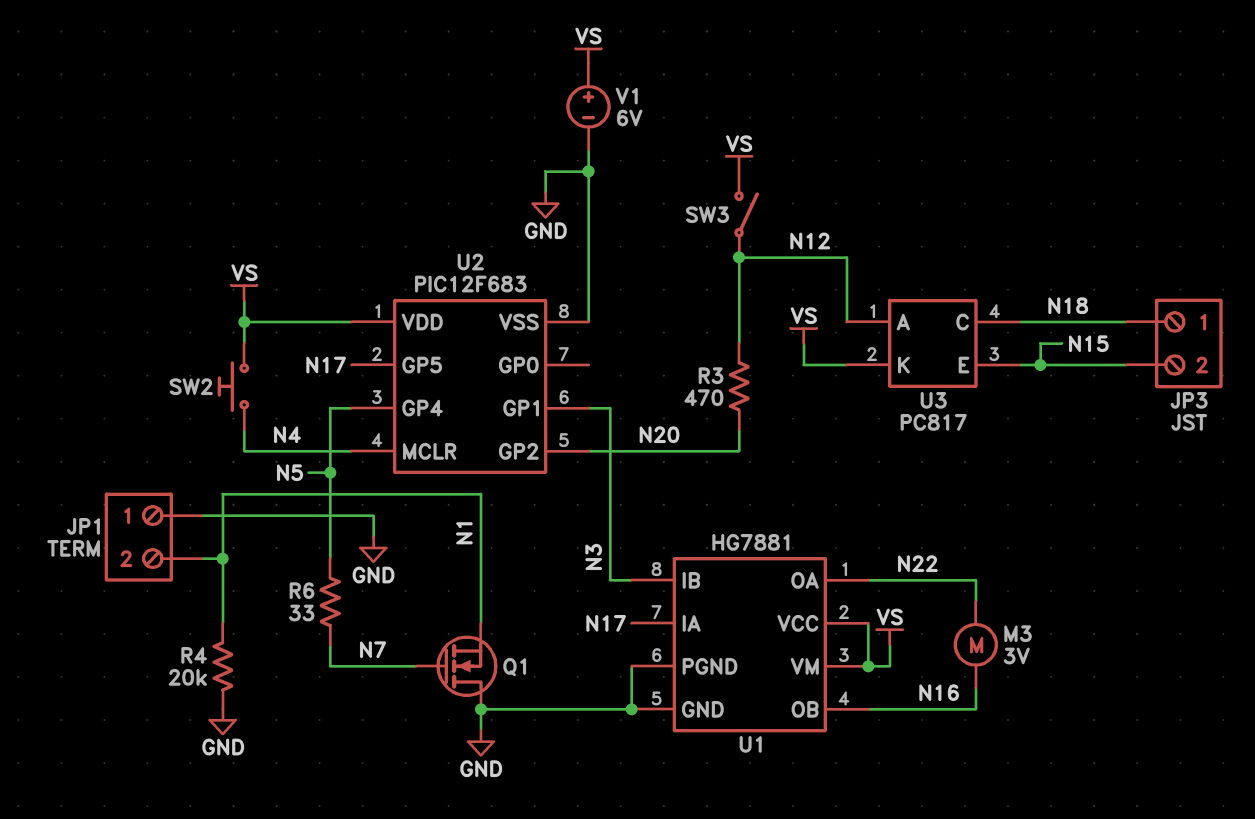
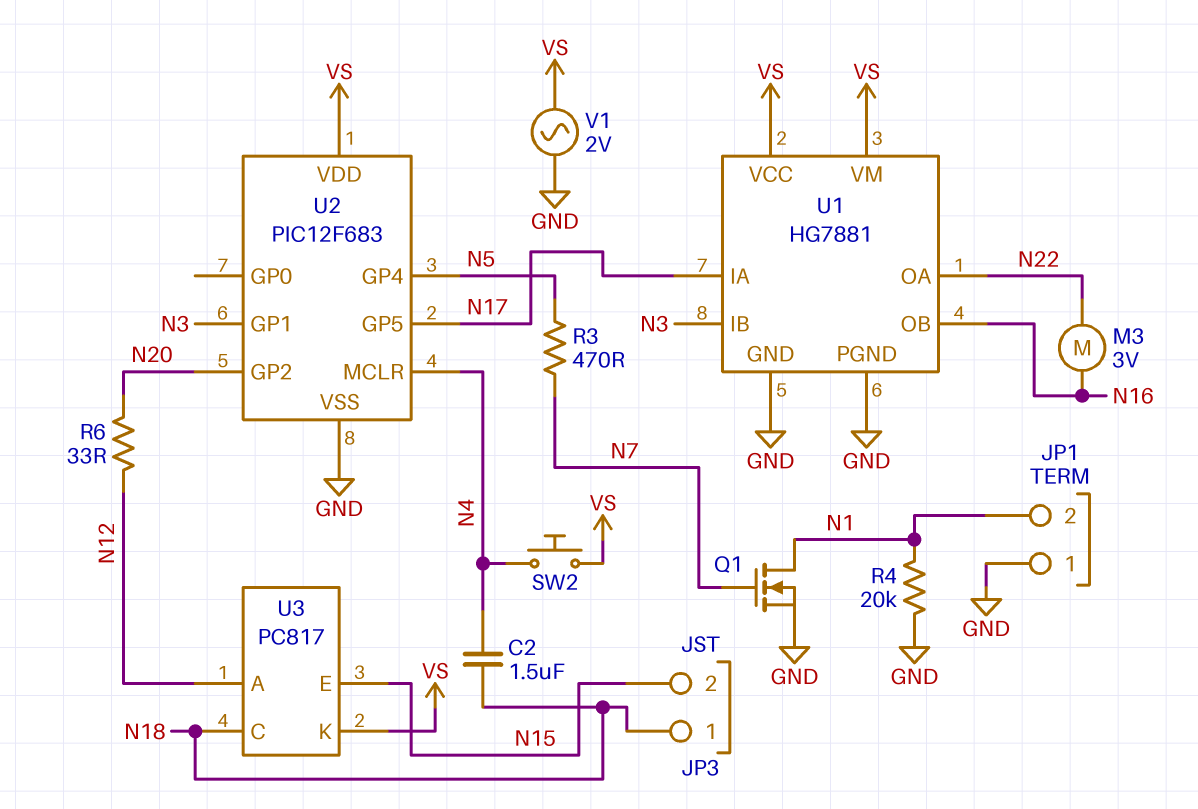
C2: none -> 1.5uF (N4, N18)
Q1: NMOS (G N7, D GND, S N1) -> NMOS (G N7, D N1, S GND)
R3: 470 (N12, N20) -> 470 (N5, N7)
R6: 33 (N5, N7) -> 33 (N12, N20)
SW3: switch (N12, VS) -> none
V1: 6V (plus VS, minus GND) -> AC 2V (GND, VS)

